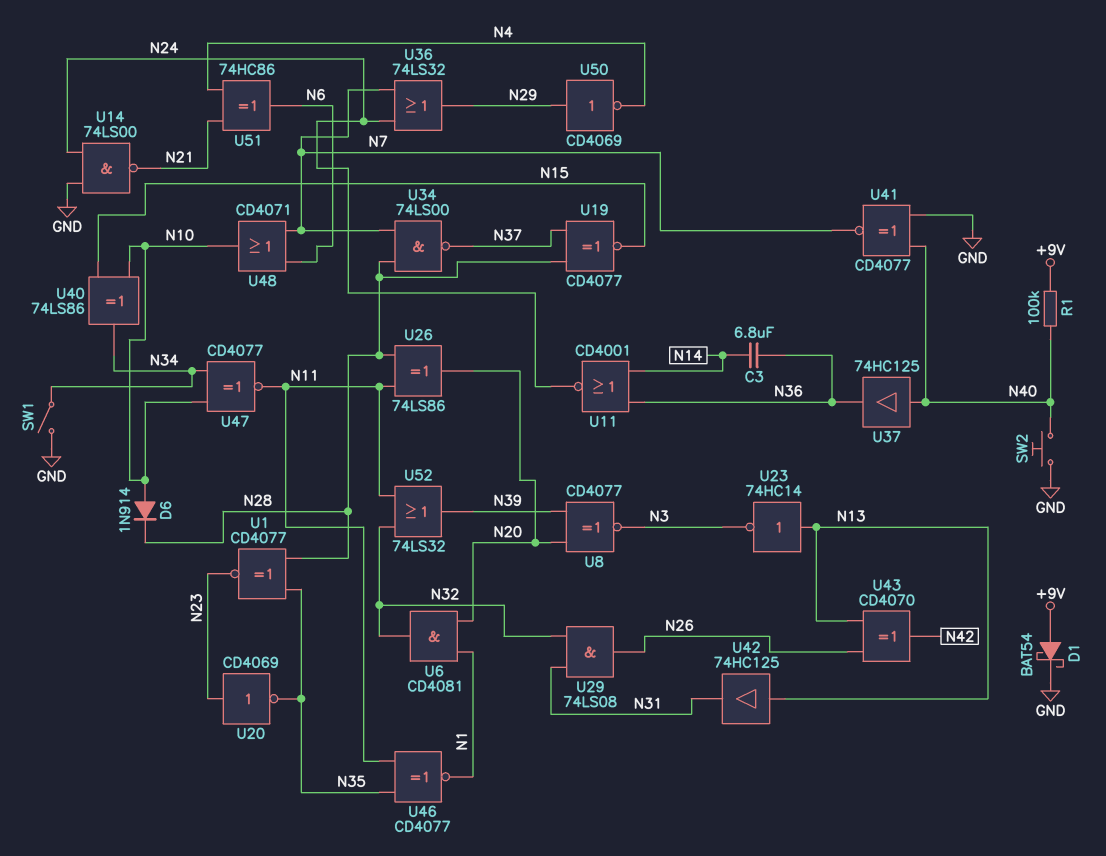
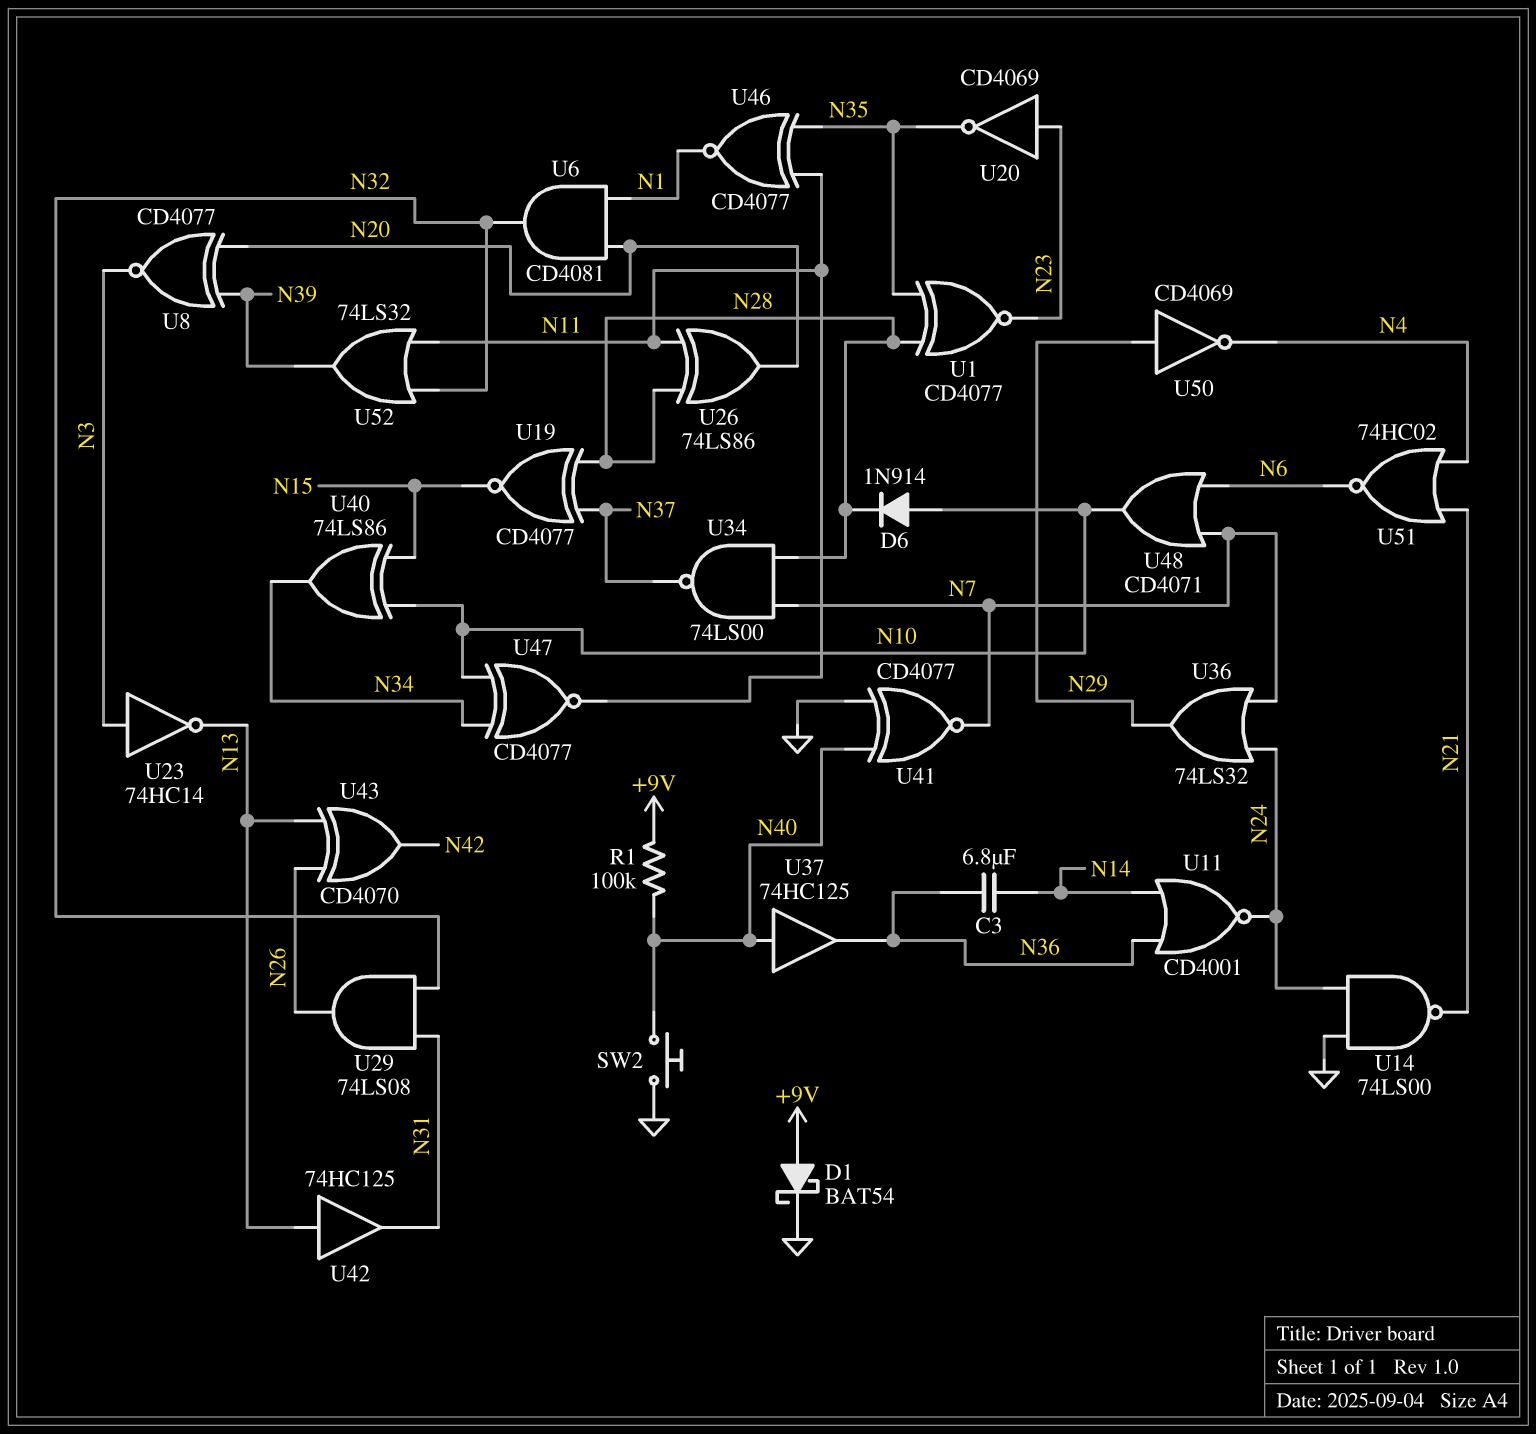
SW1: switch (GND, N34) -> none
U23: NOT 74HC14 (in N13, out N3) -> NOT 74HC14 (in N3, out N13)
U51: XOR 74HC86 (in N4, in N21, out N6) -> NOR 74HC02 (in N4, in N21, out N6)

